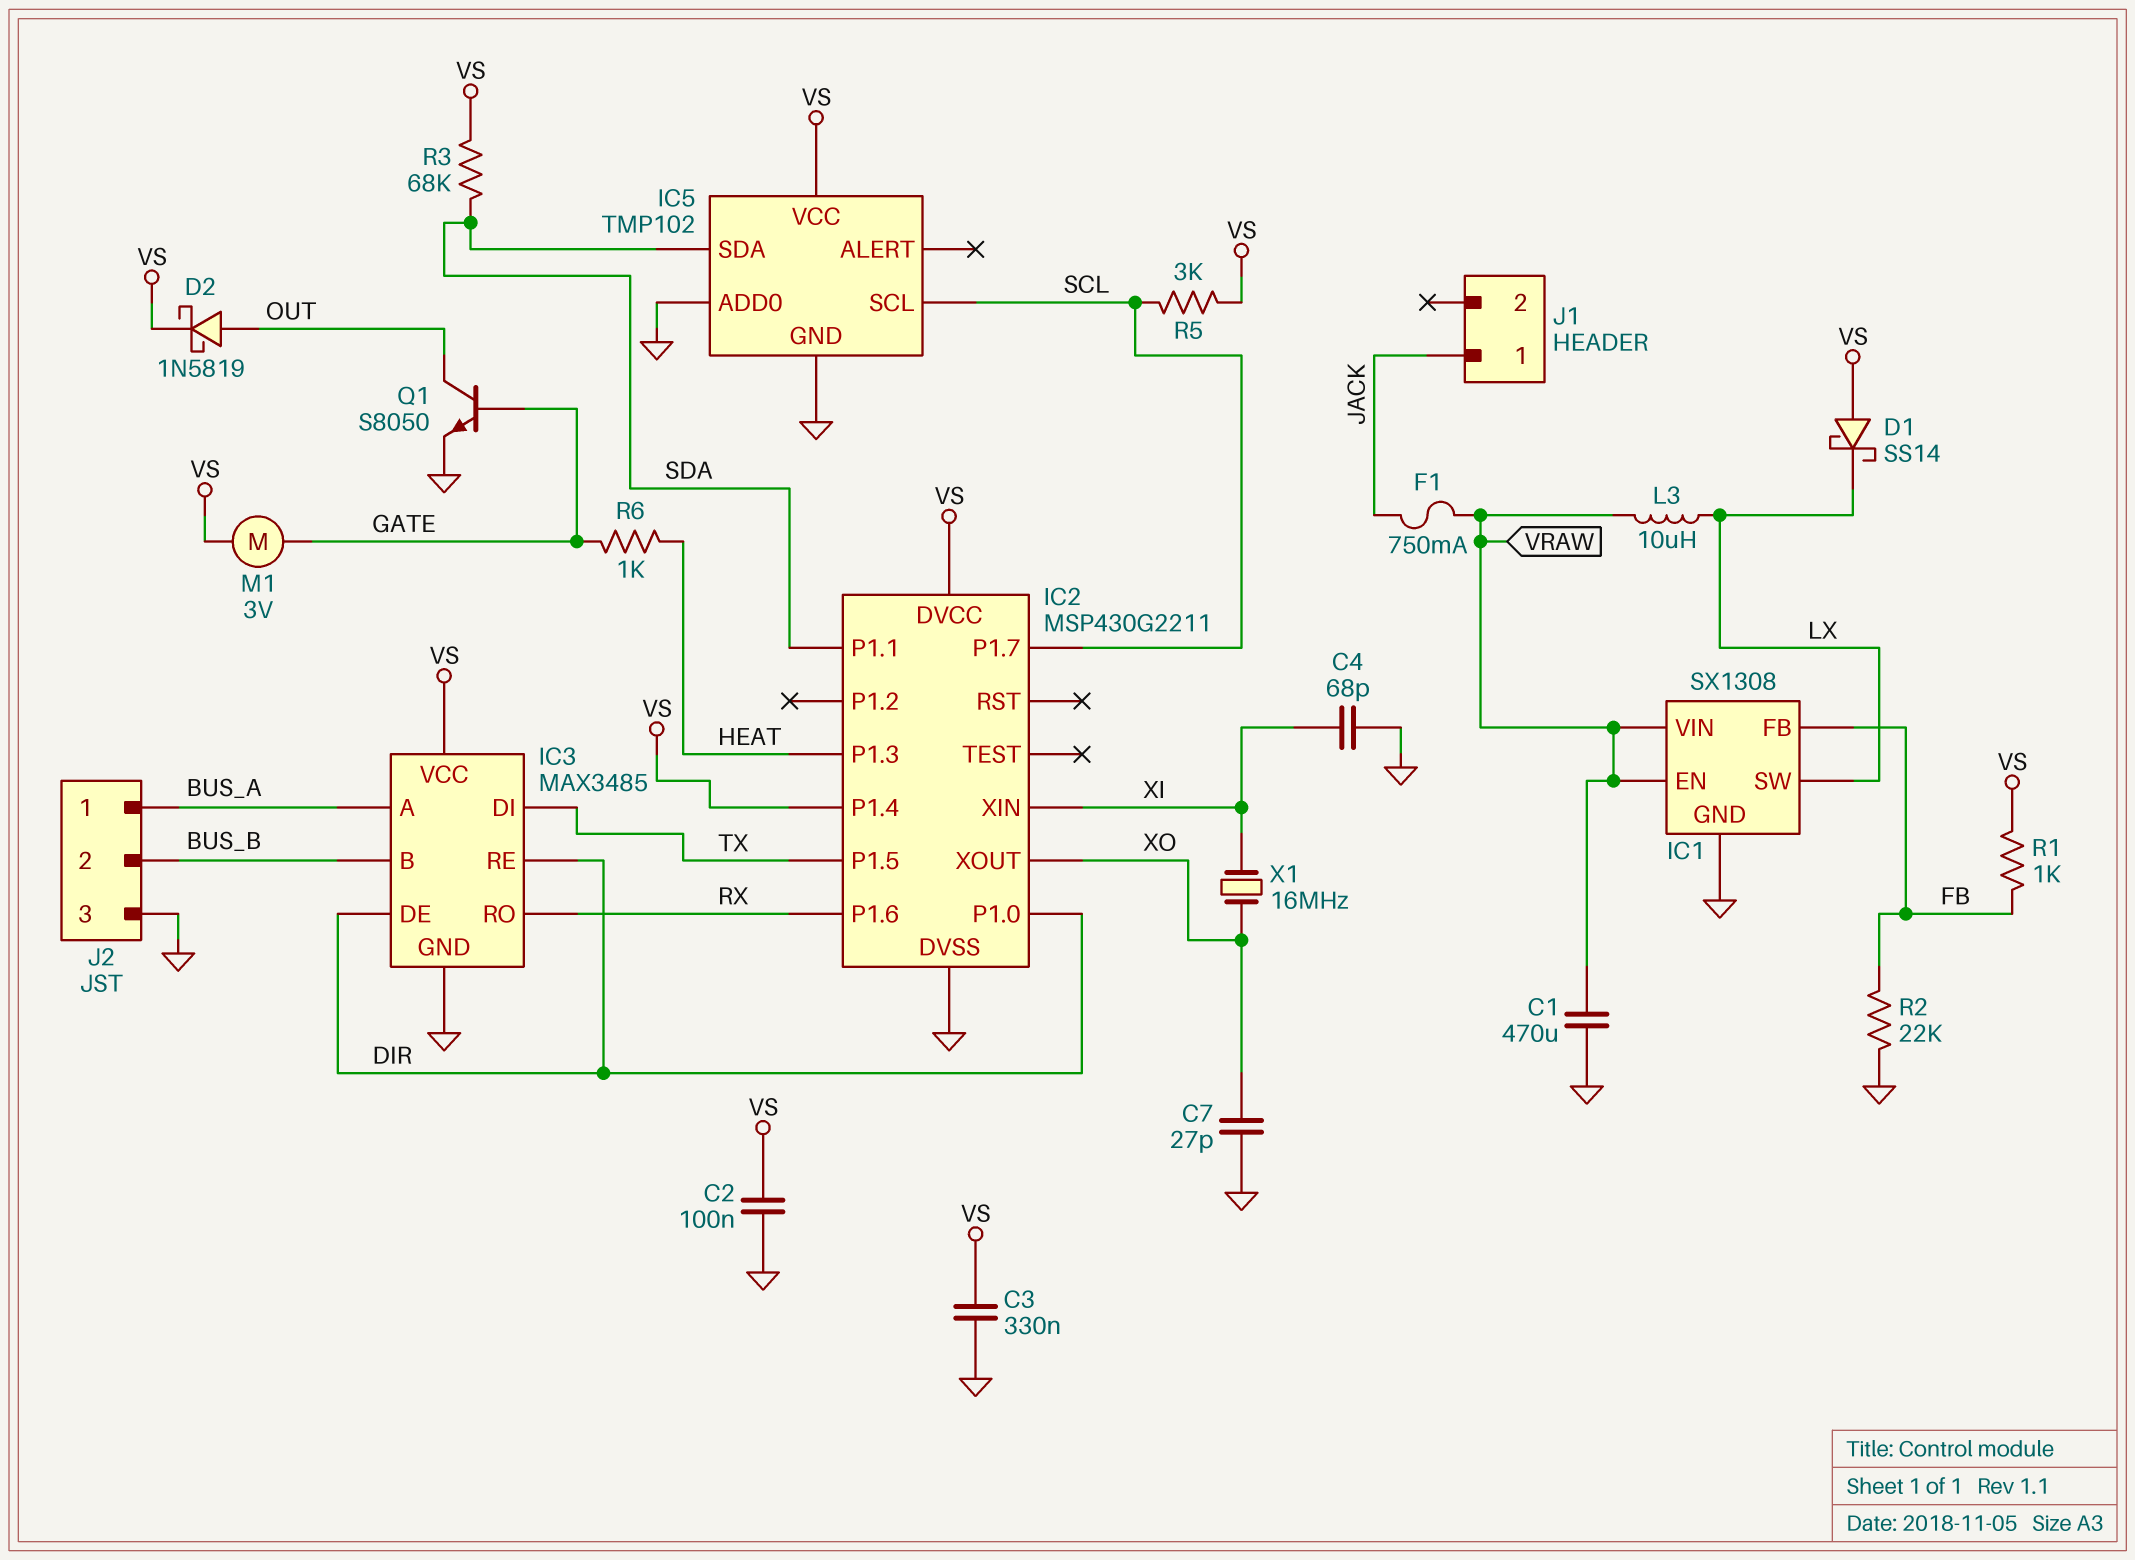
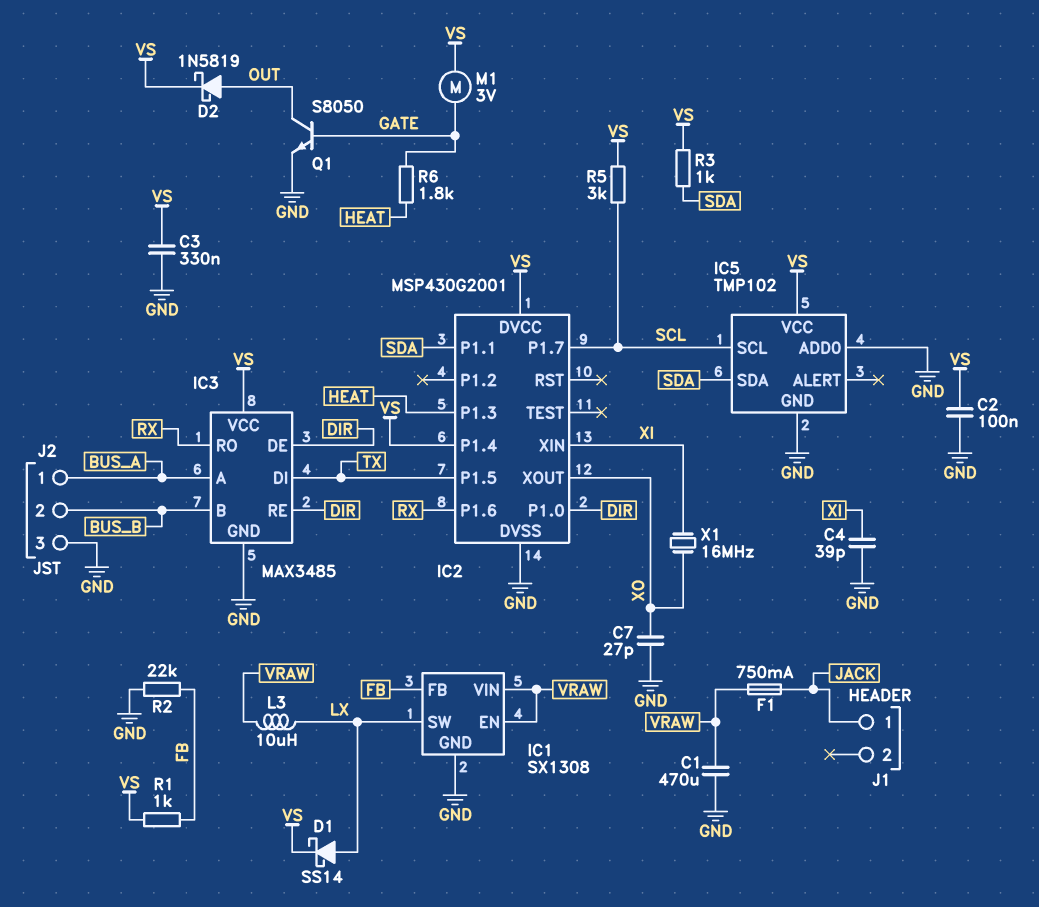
C4: 68pF (GND, XI) -> 39pF (GND, XI)
D1: schottky SS14 (A VS, K LX) -> schottky SS14 (A LX, K VS)
IC2: MSP430G2211 -> MSP430G2001
R3: 68k (SDA, VS) -> 1k (SDA, VS)
R6: 1k (GATE, HEAT) -> 1.8k (GATE, HEAT)

